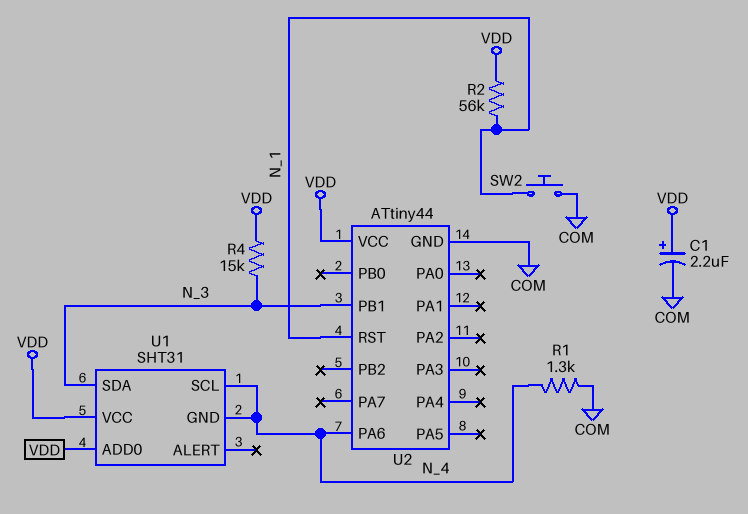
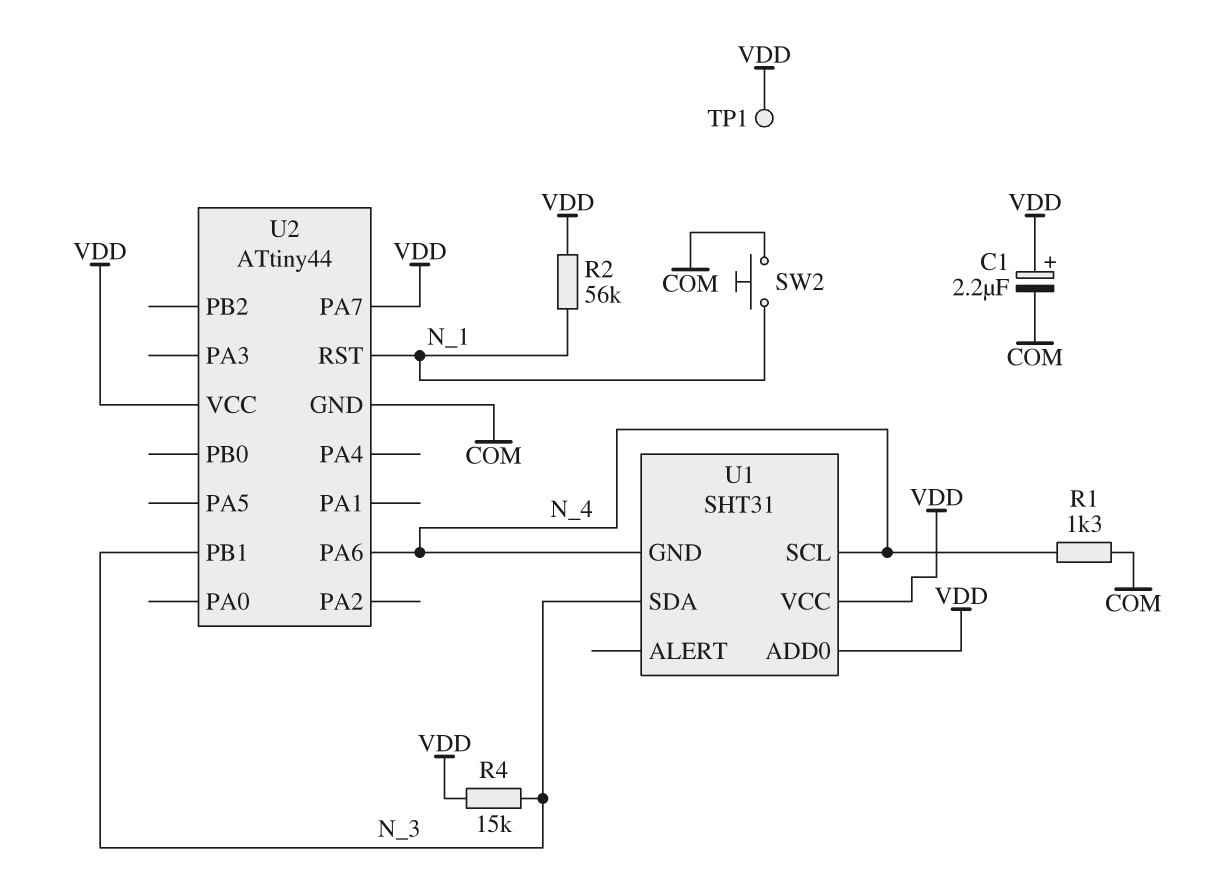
TP1: none -> test point (VDD)
U2 pin PA7: none -> VDD

